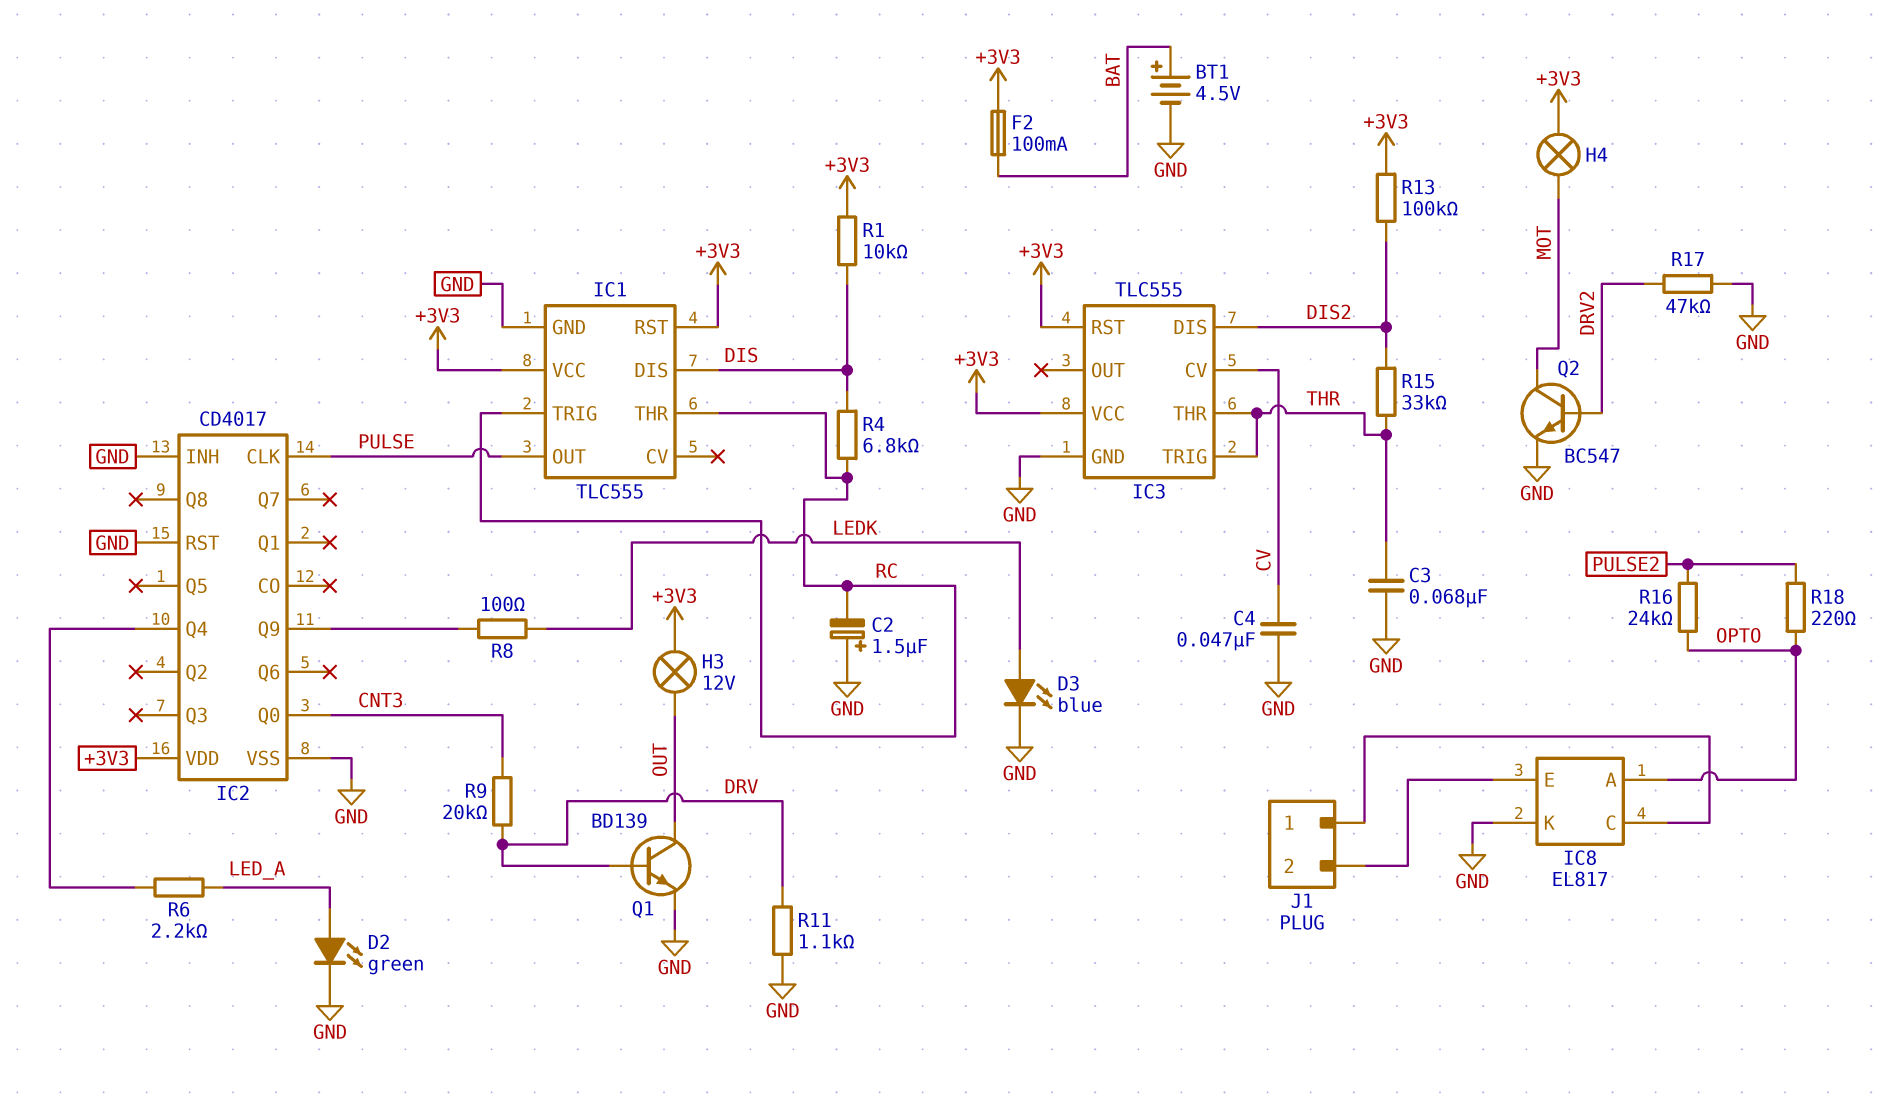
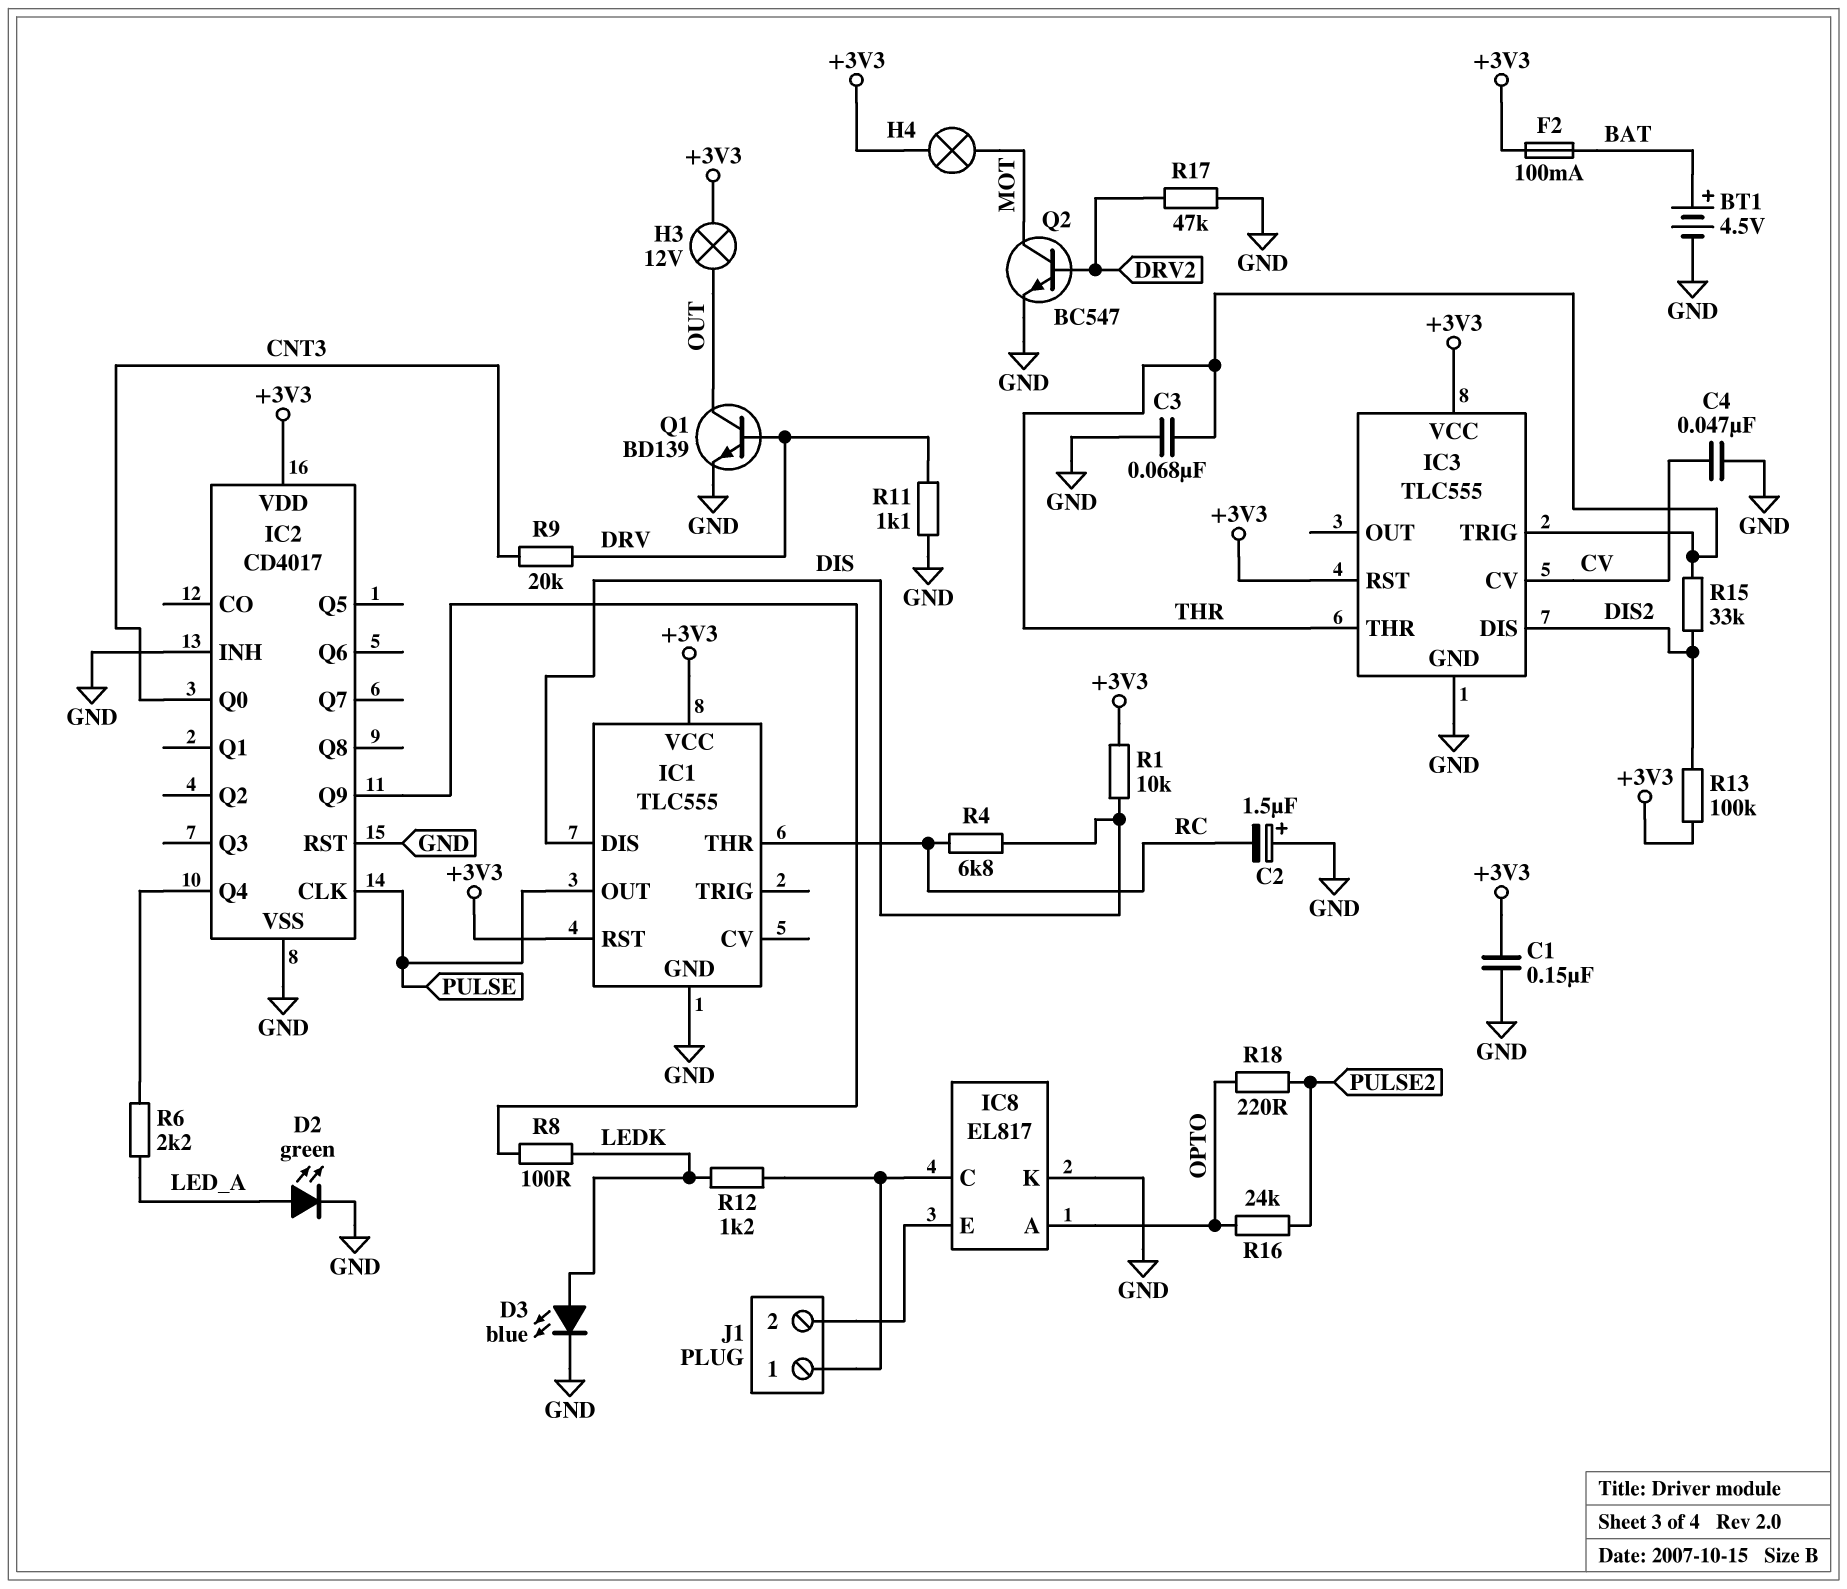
C1: none -> 150nF (+3V3, GND)
IC1 pin TRIG: RC -> none
R12: none -> 1.2k (IC8/C, LEDK)

